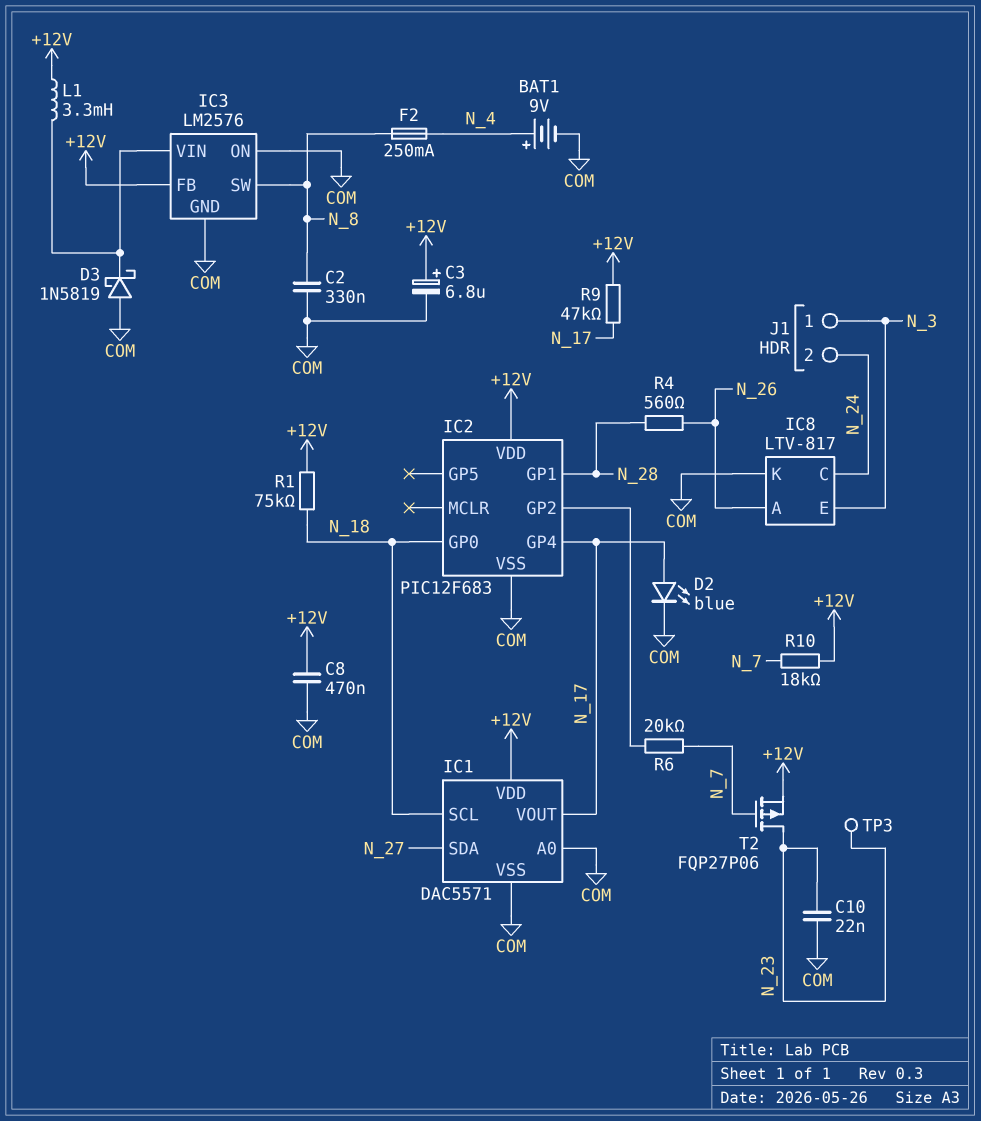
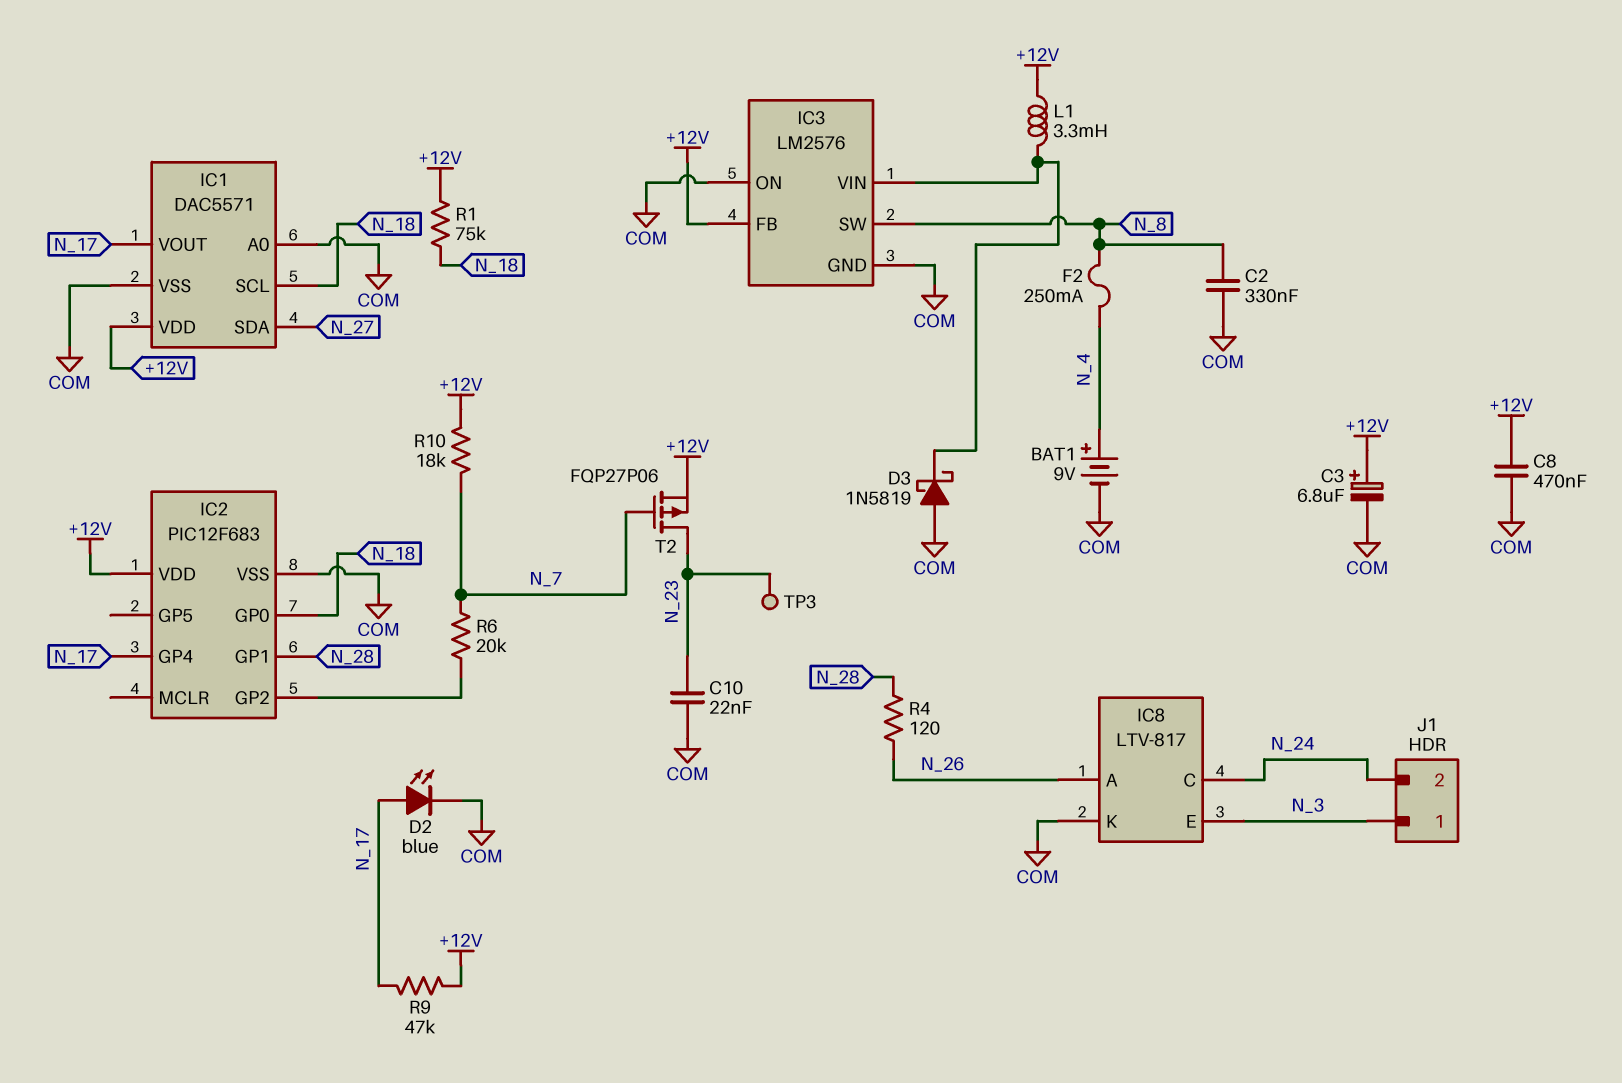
R4: 560 (N_26, N_28) -> 120 (N_26, N_28)

